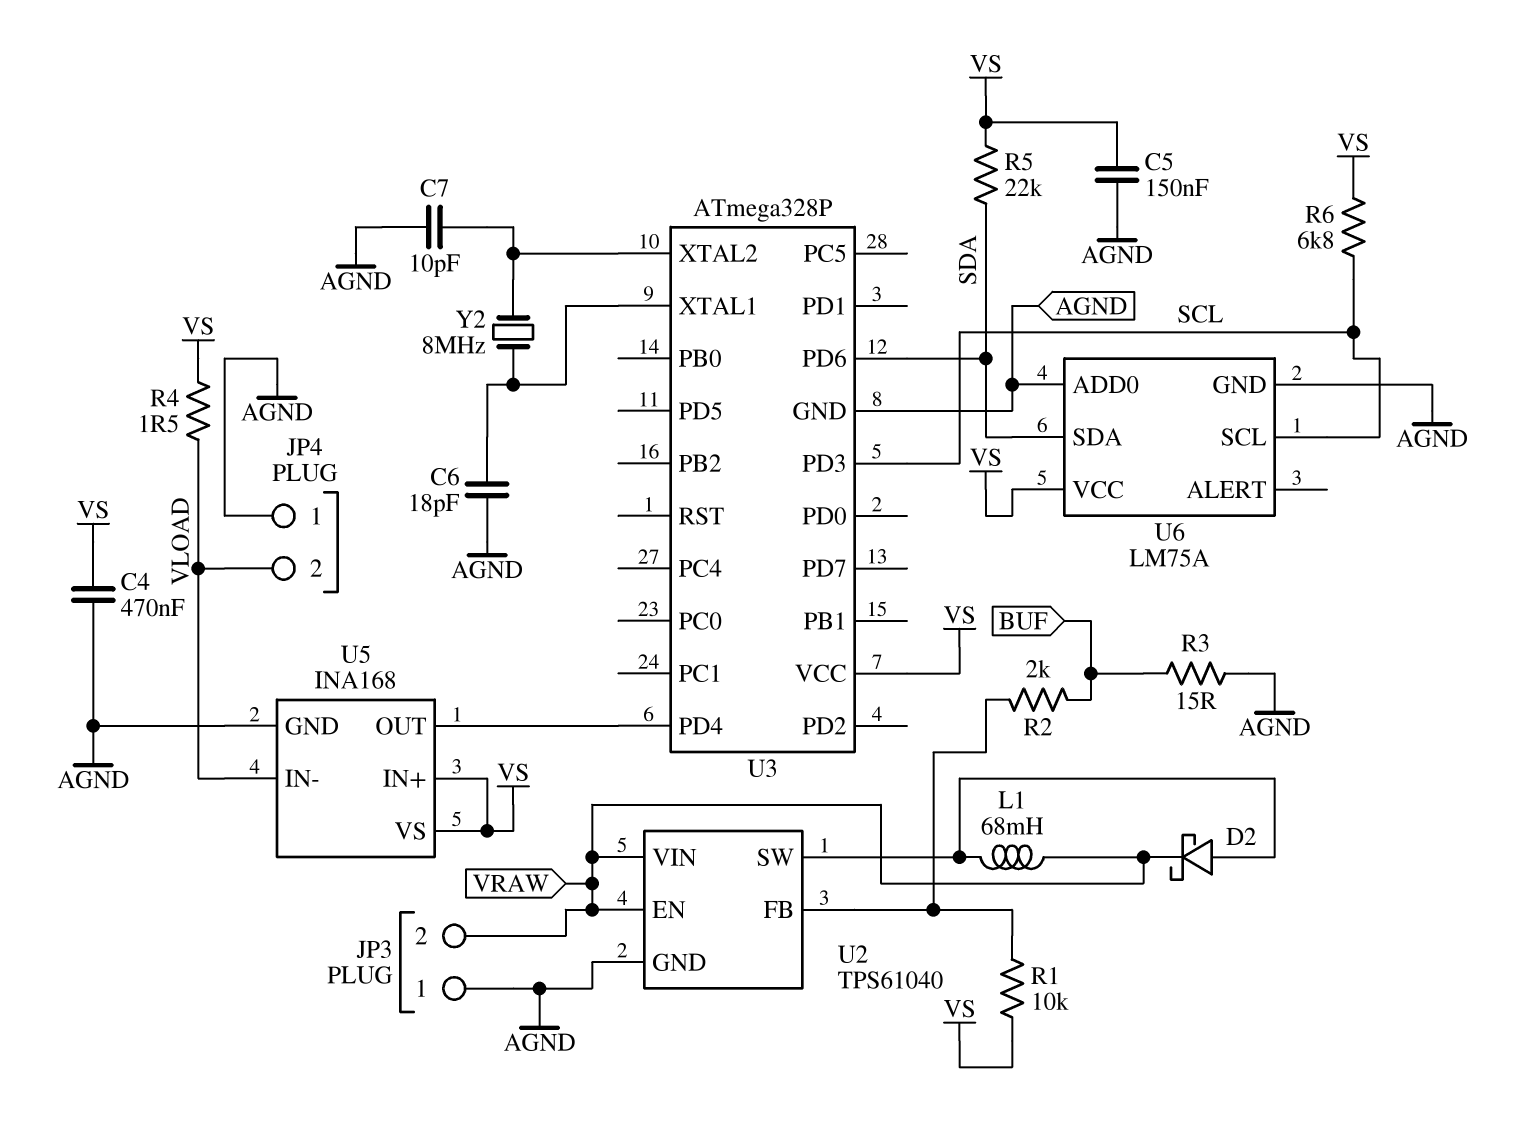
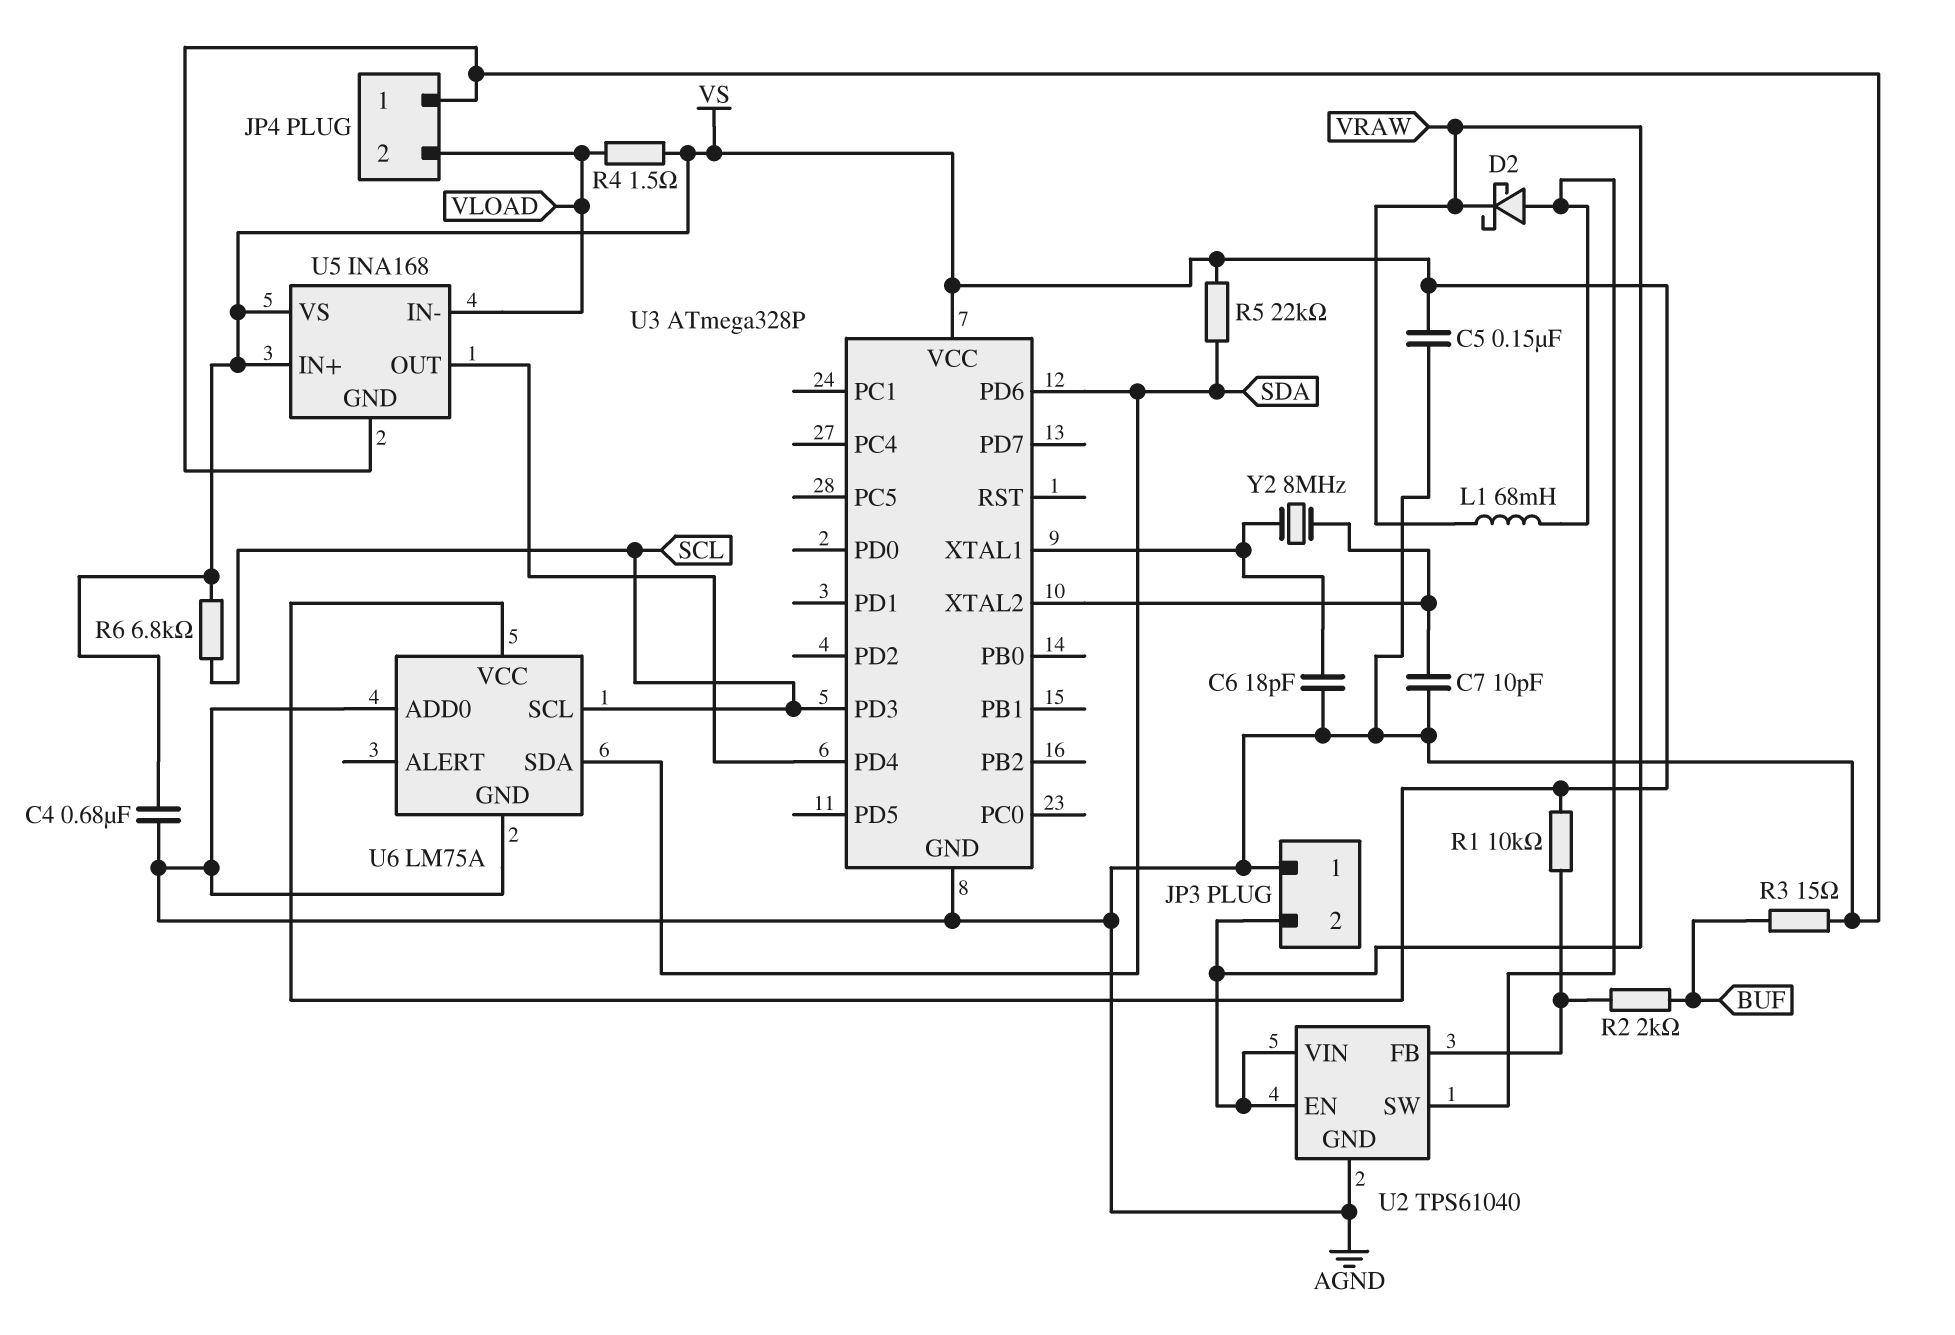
C4: 470nF (AGND, VS) -> 680nF (AGND, VS)

